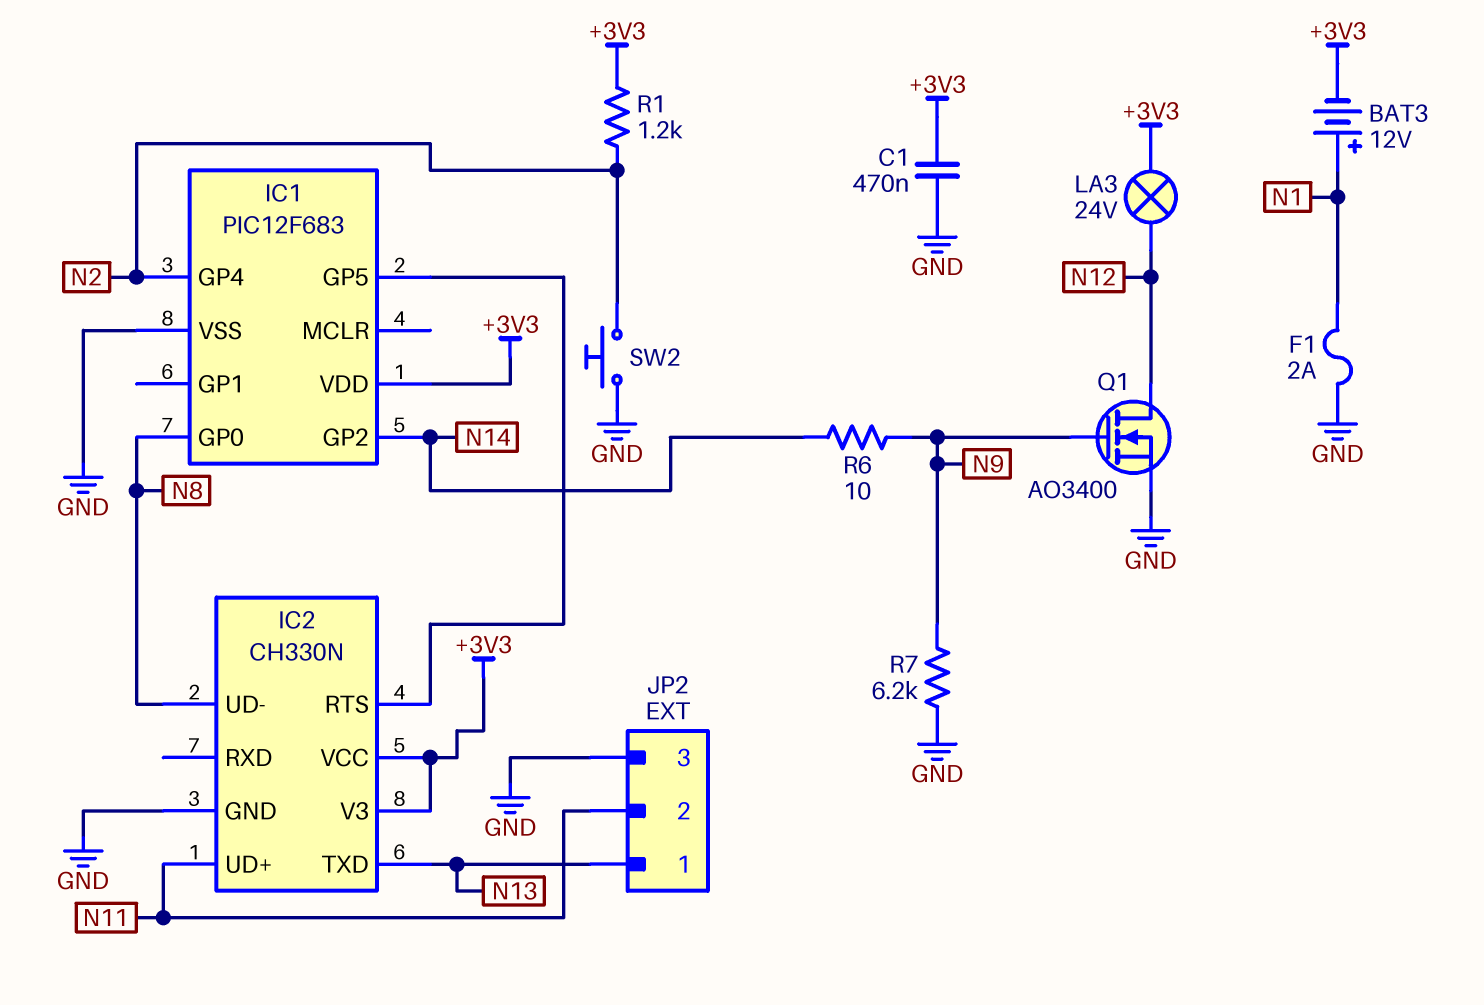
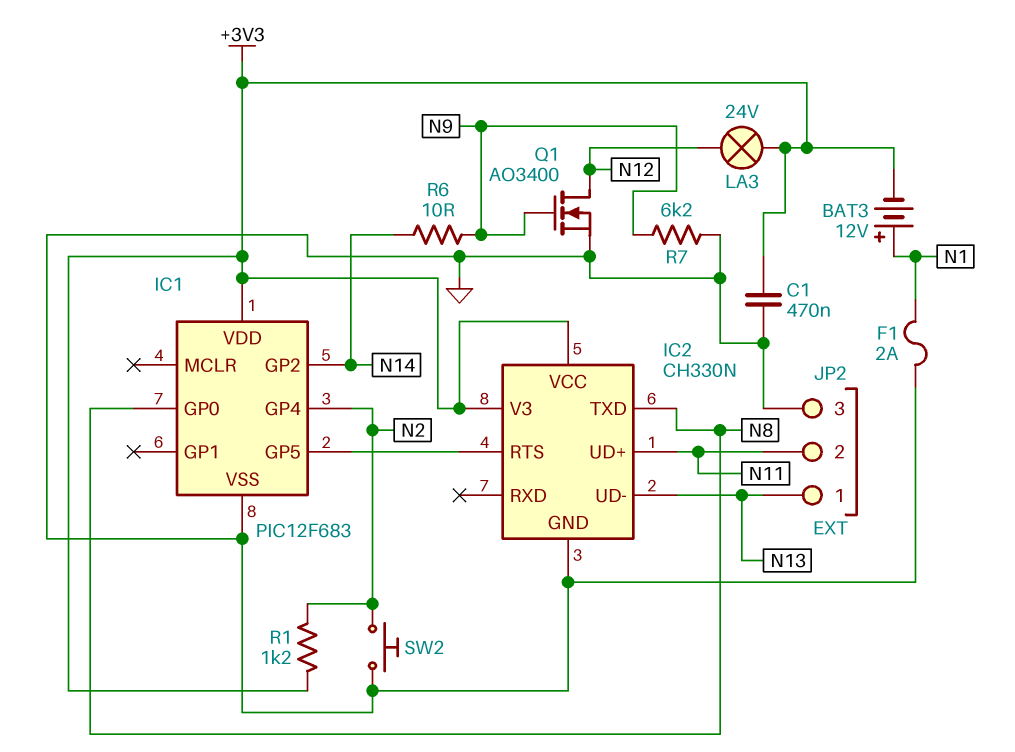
IC2 pin TXD: N13 -> N8
IC2 pin UD-: N8 -> N13

